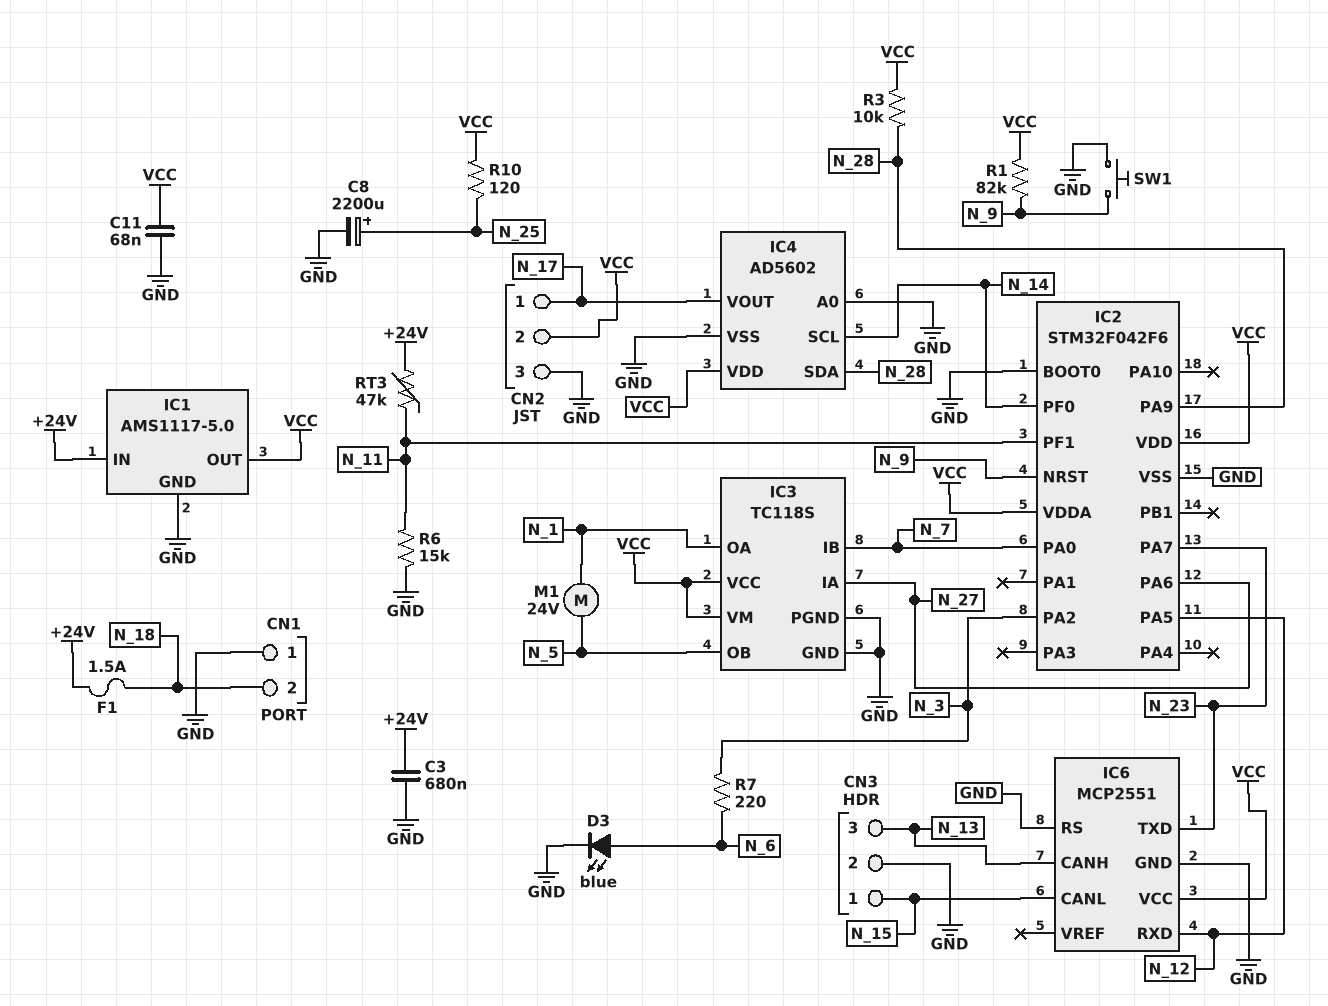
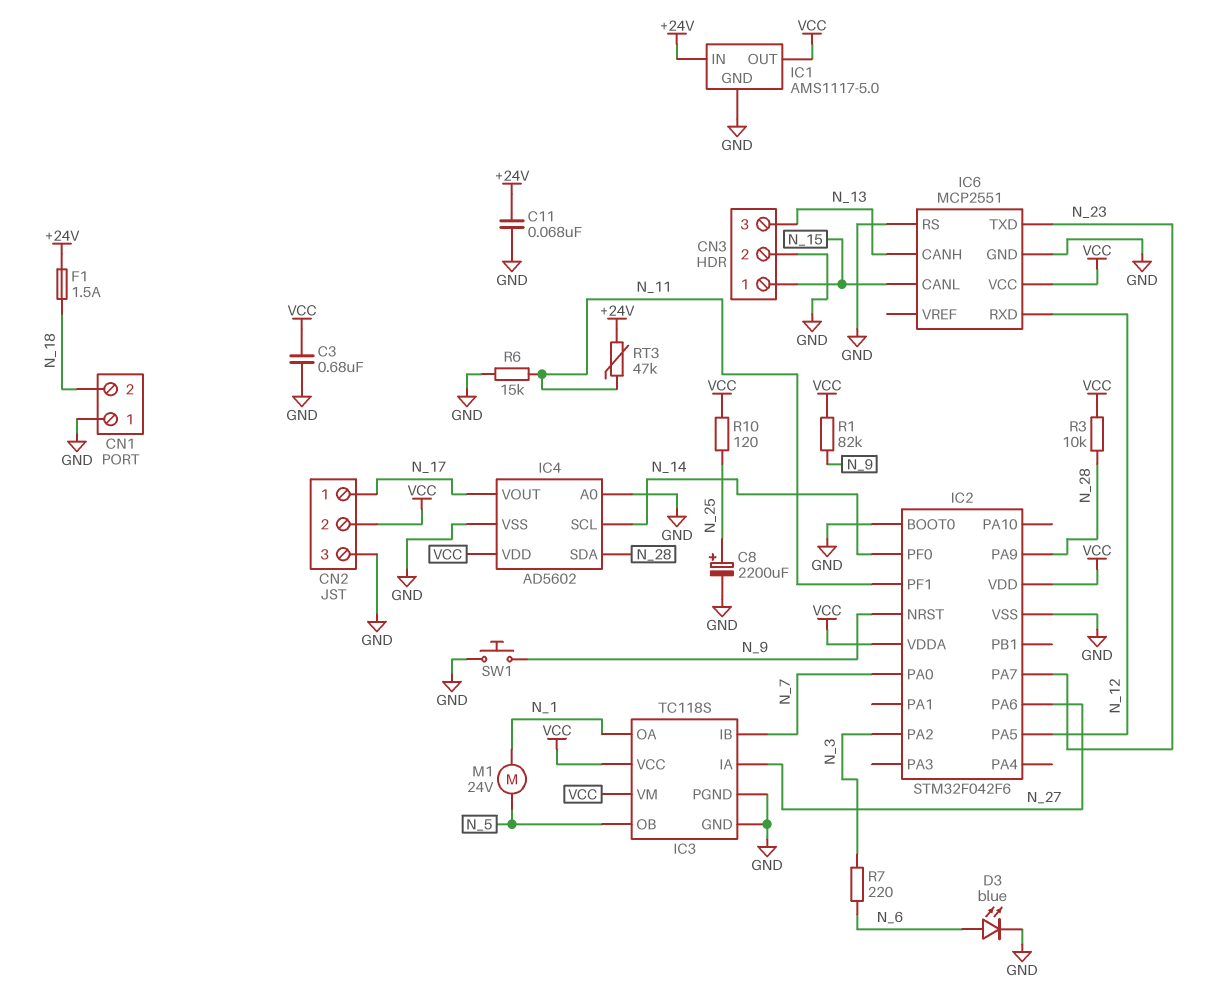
C3: 680nF (+24V, GND) -> 680nF (GND, VCC)
C11: 68nF (GND, VCC) -> 68nF (+24V, GND)

